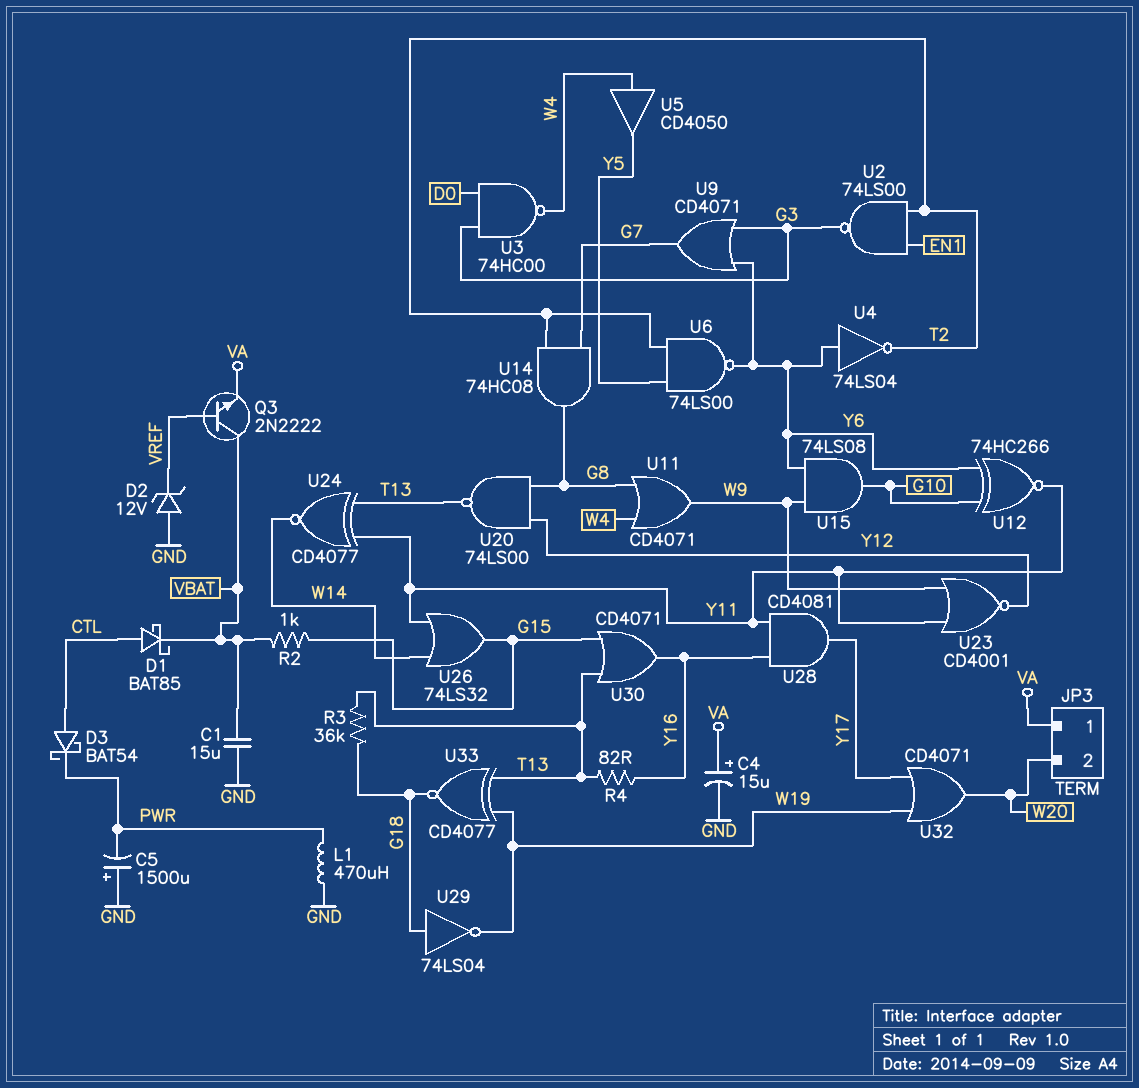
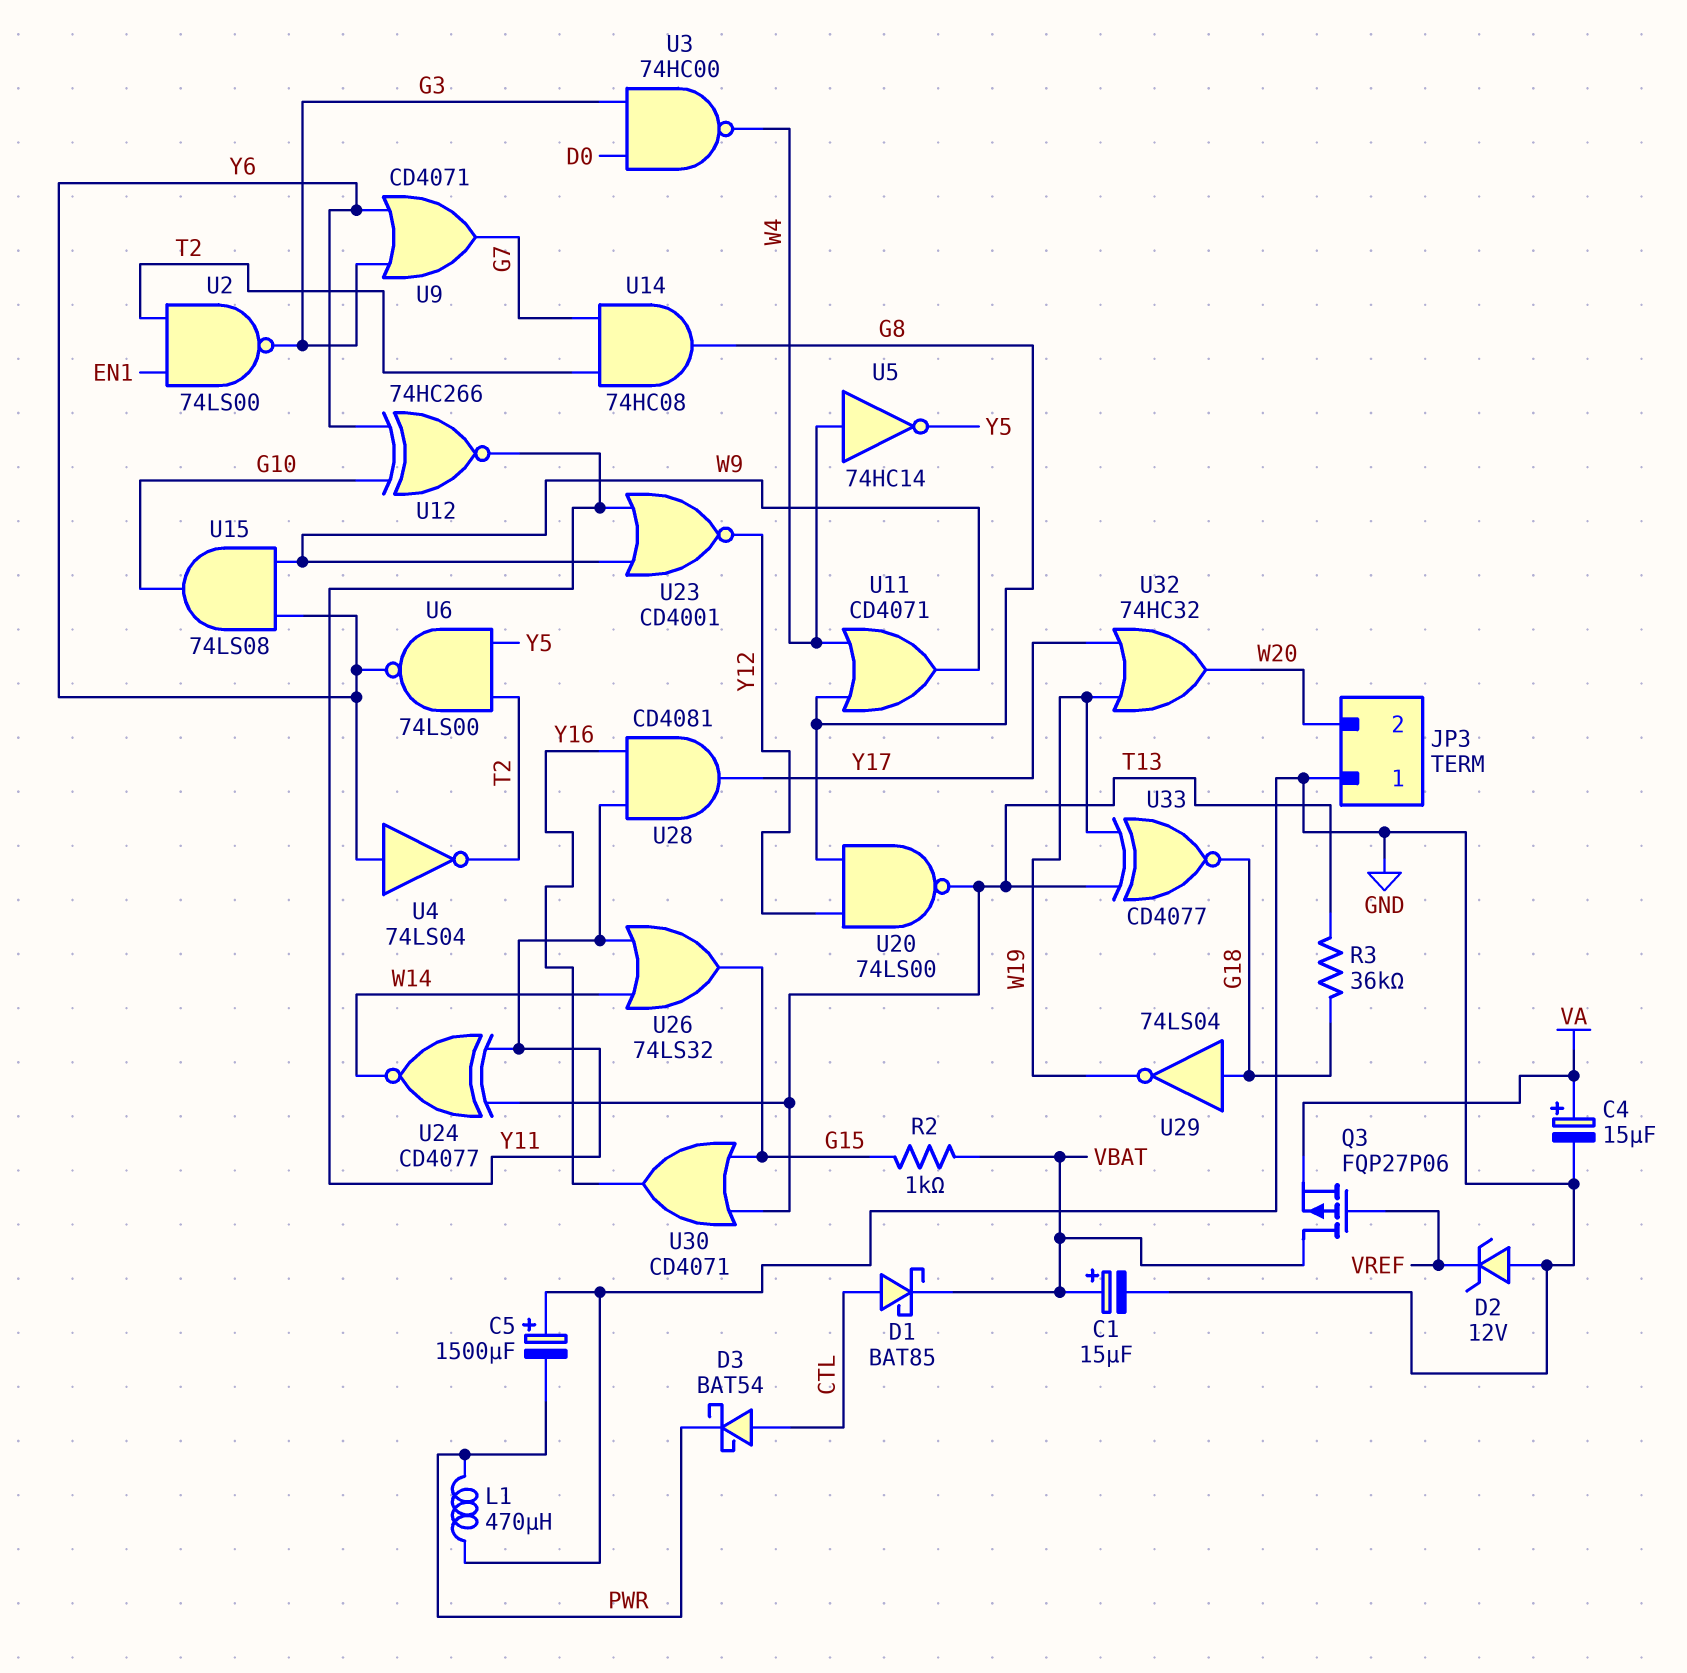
C1: 15uF (GND, VBAT) -> 15uF (plus VBAT, minus GND)
JP3 pin 1: VA -> GND
Q3: NPN 2N2222 (B VREF, C VBAT, E VA) -> PMOS FQP27P06 (G VREF, D VBAT, S VA)
R4: 82 (T13, Y16) -> none
U5: buffer CD4050 (in W4, out Y5) -> NOT 74HC14 (in W4, out Y5)
U32: OR CD4071 (in W19, in Y17, out W20) -> OR 74HC32 (in W19, in Y17, out W20)

